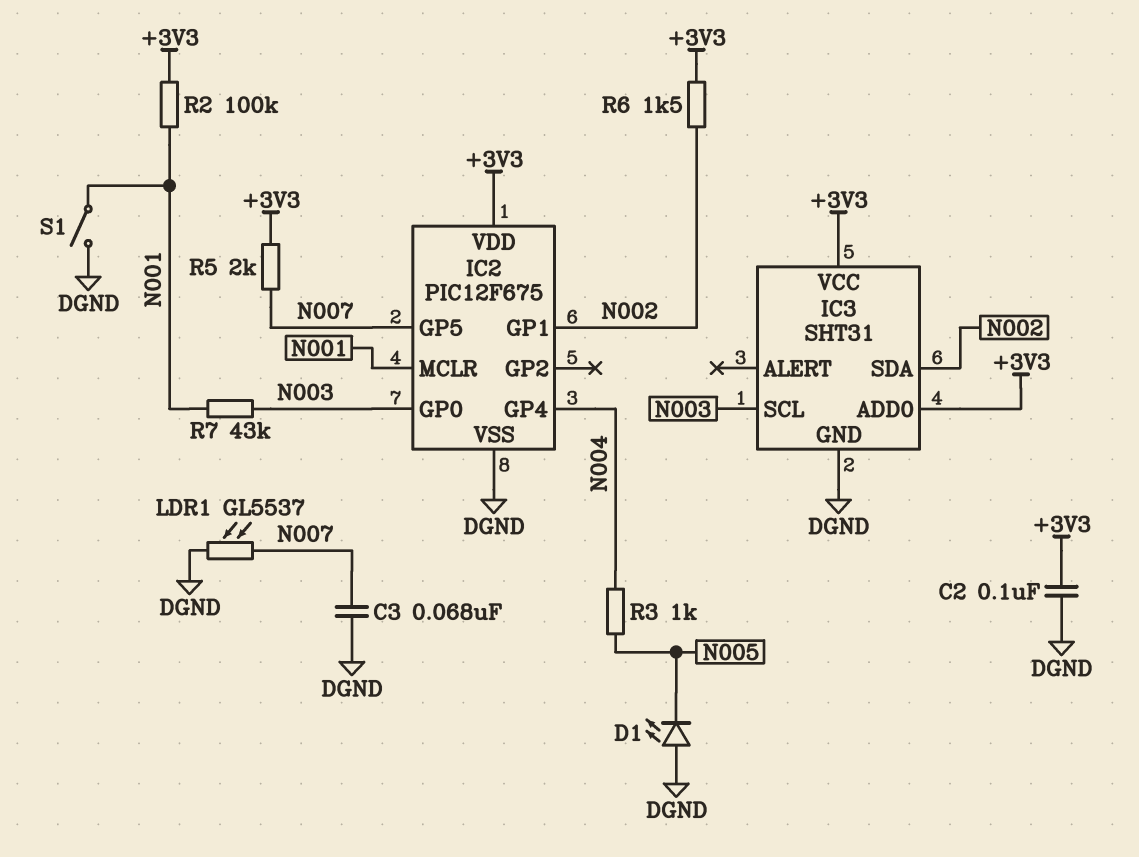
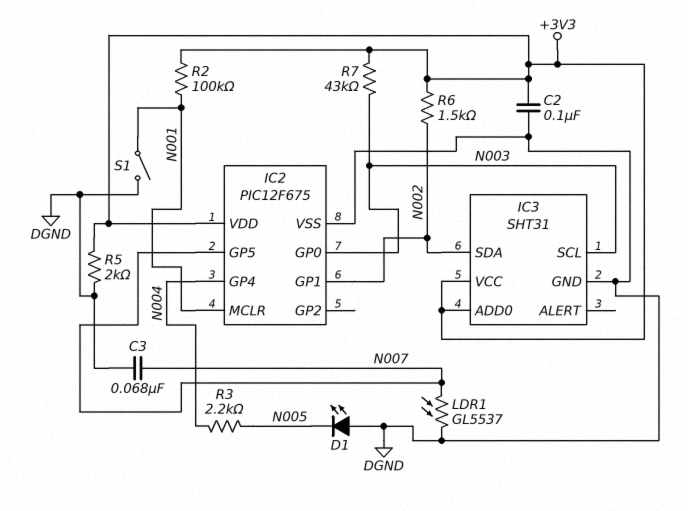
R3: 1k (N004, N005) -> 2.2k (N004, N005)
R5: 2k (+3V3, N007) -> 2k (+3V3, DGND)
R7: 43k (N001, N003) -> 43k (+3V3, N003)

